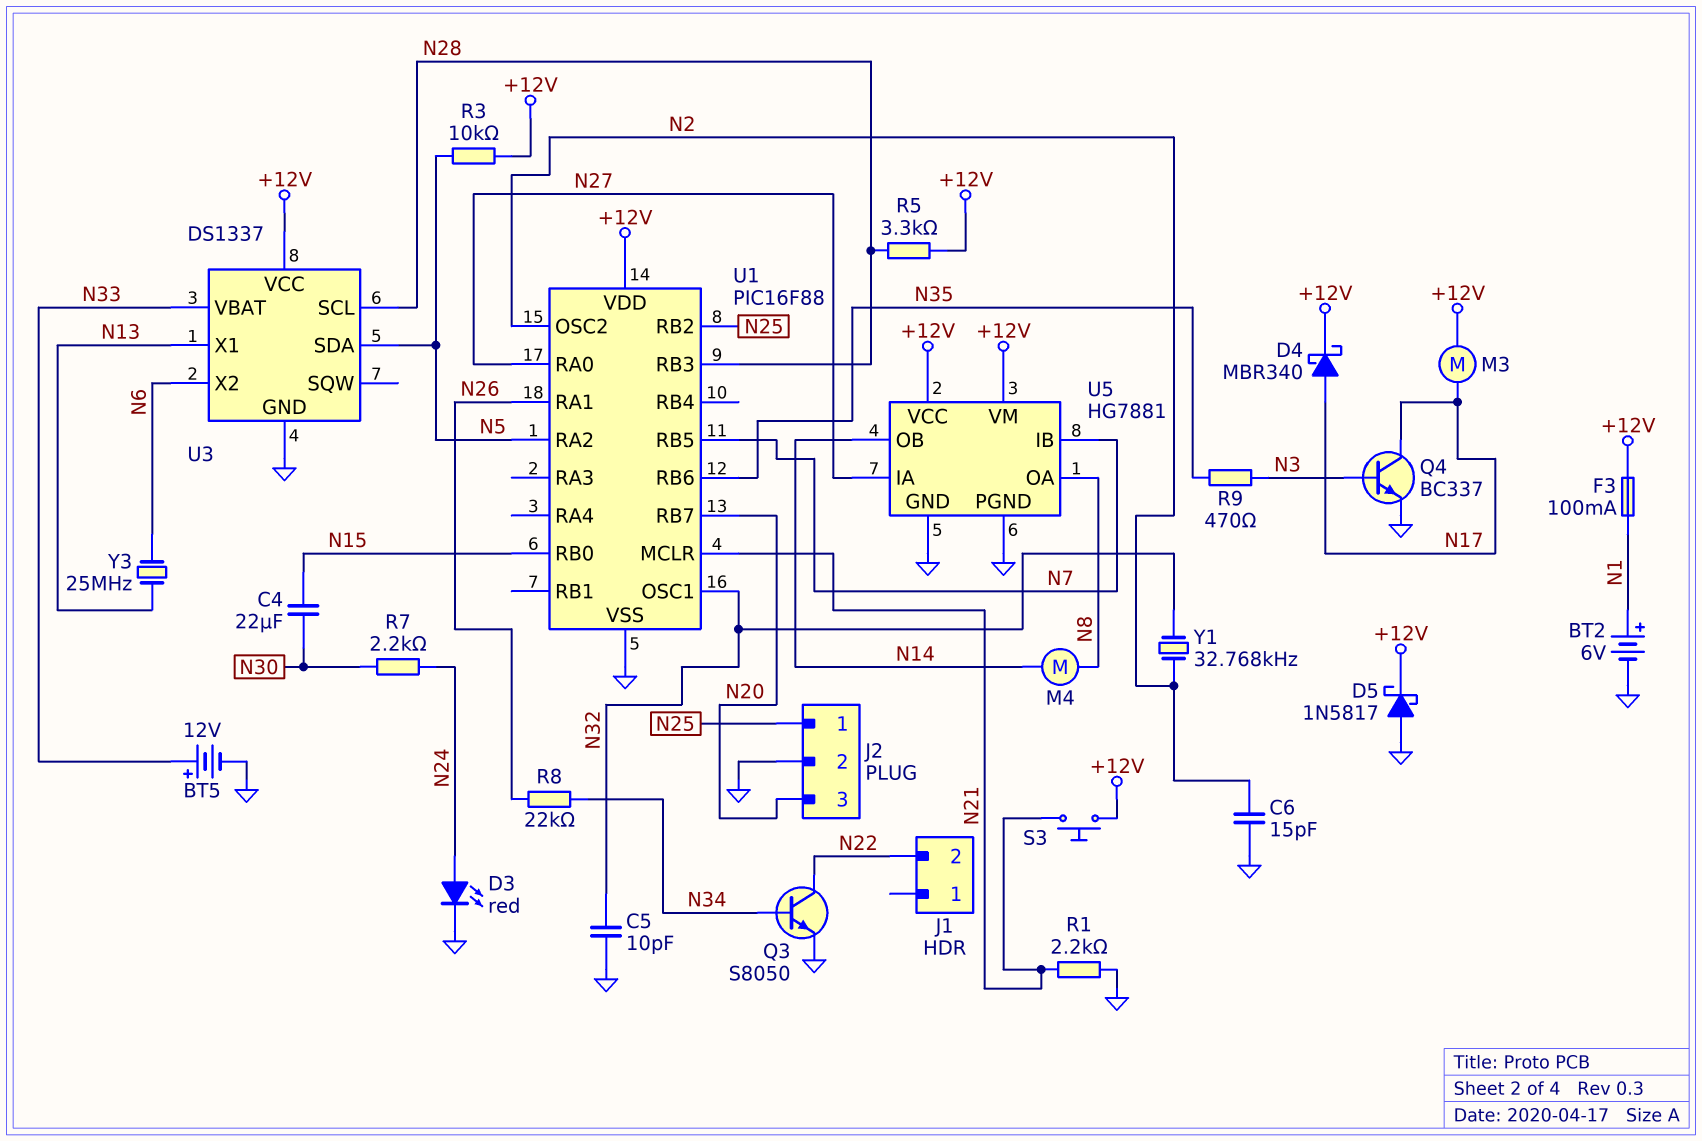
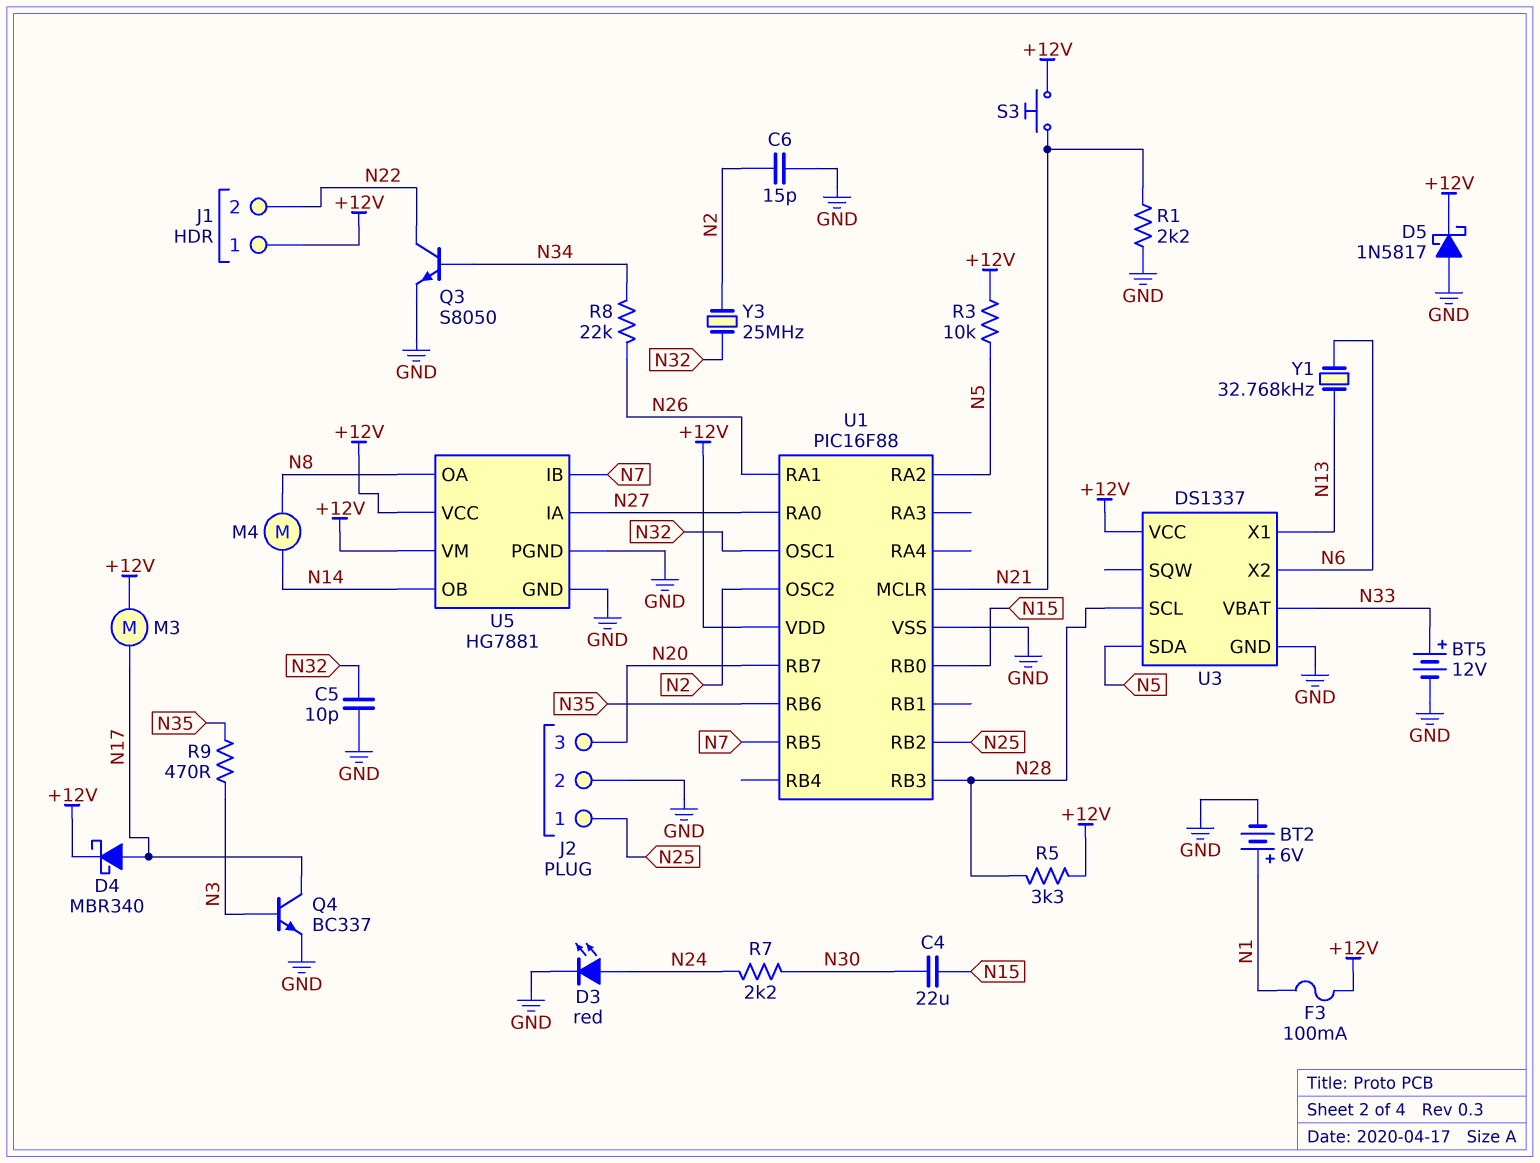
J1 pin 1: none -> +12V
Y1: 32.768kHz (N2, N32) -> 32.768kHz (N6, N13)
Y3: 25MHz (N6, N13) -> 25MHz (N2, N32)

